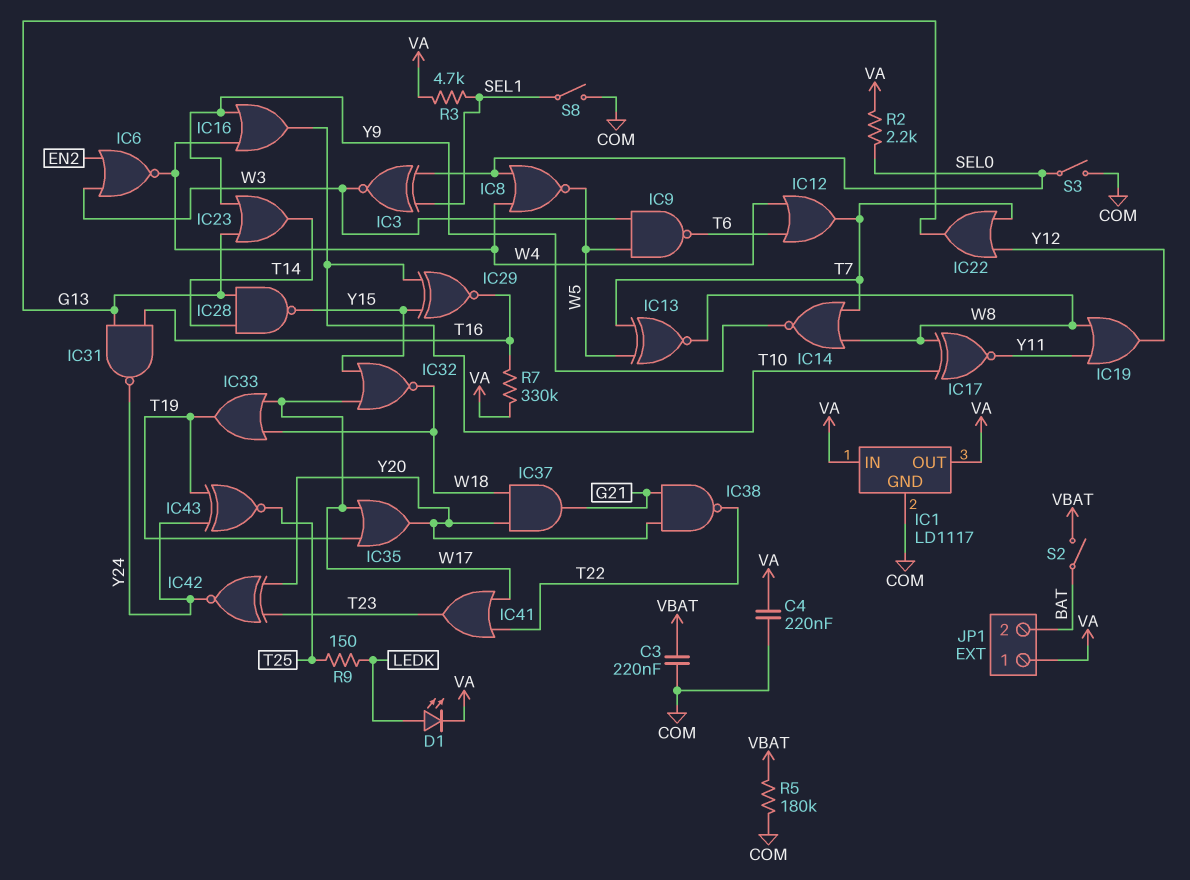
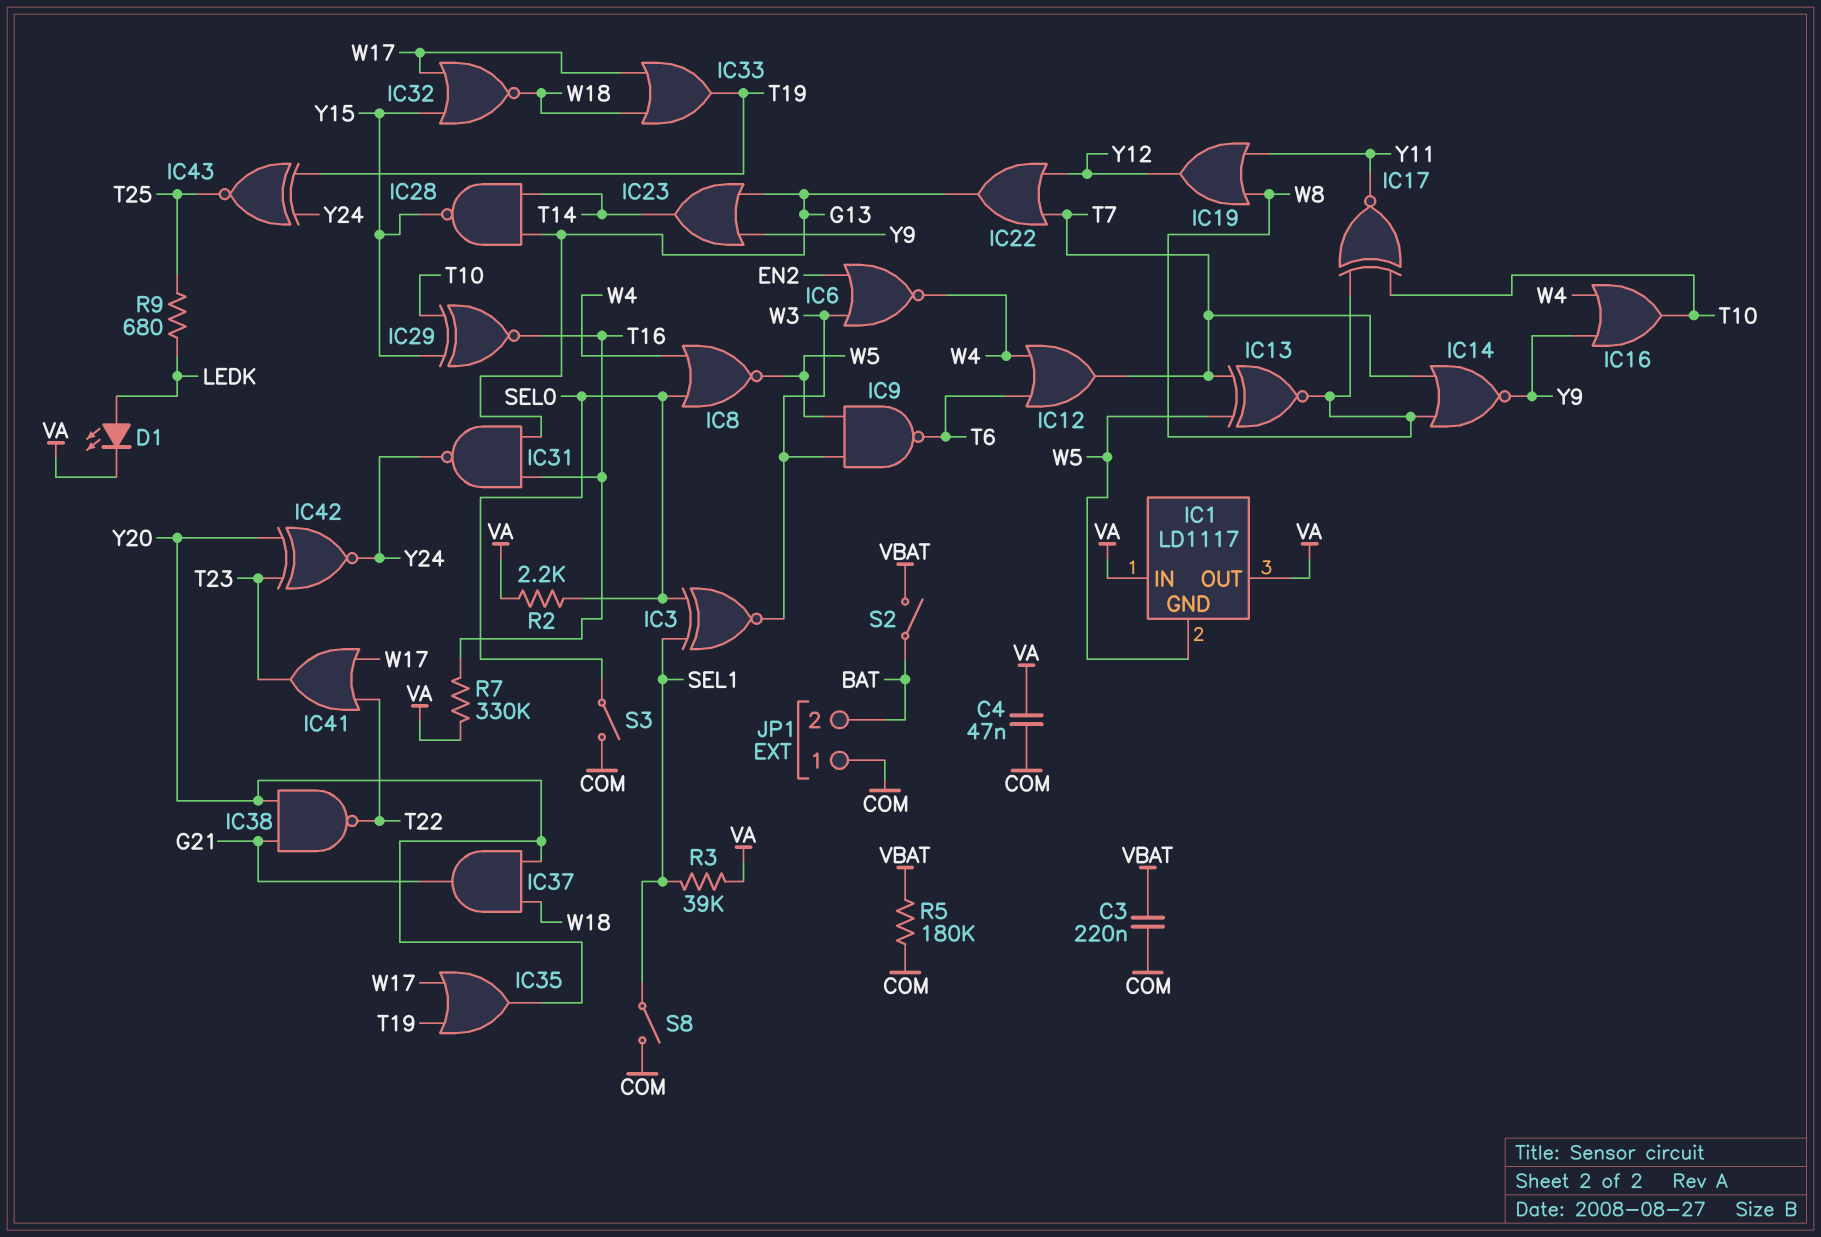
C4: 220nF (COM, VA) -> 47nF (COM, VA)
IC1 pin GND: COM -> W5
JP1 pin 1: VA -> COM
R3: 4.7k (SEL1, VA) -> 39k (SEL1, VA)
R9: 150 (LEDK, T25) -> 680 (LEDK, T25)

